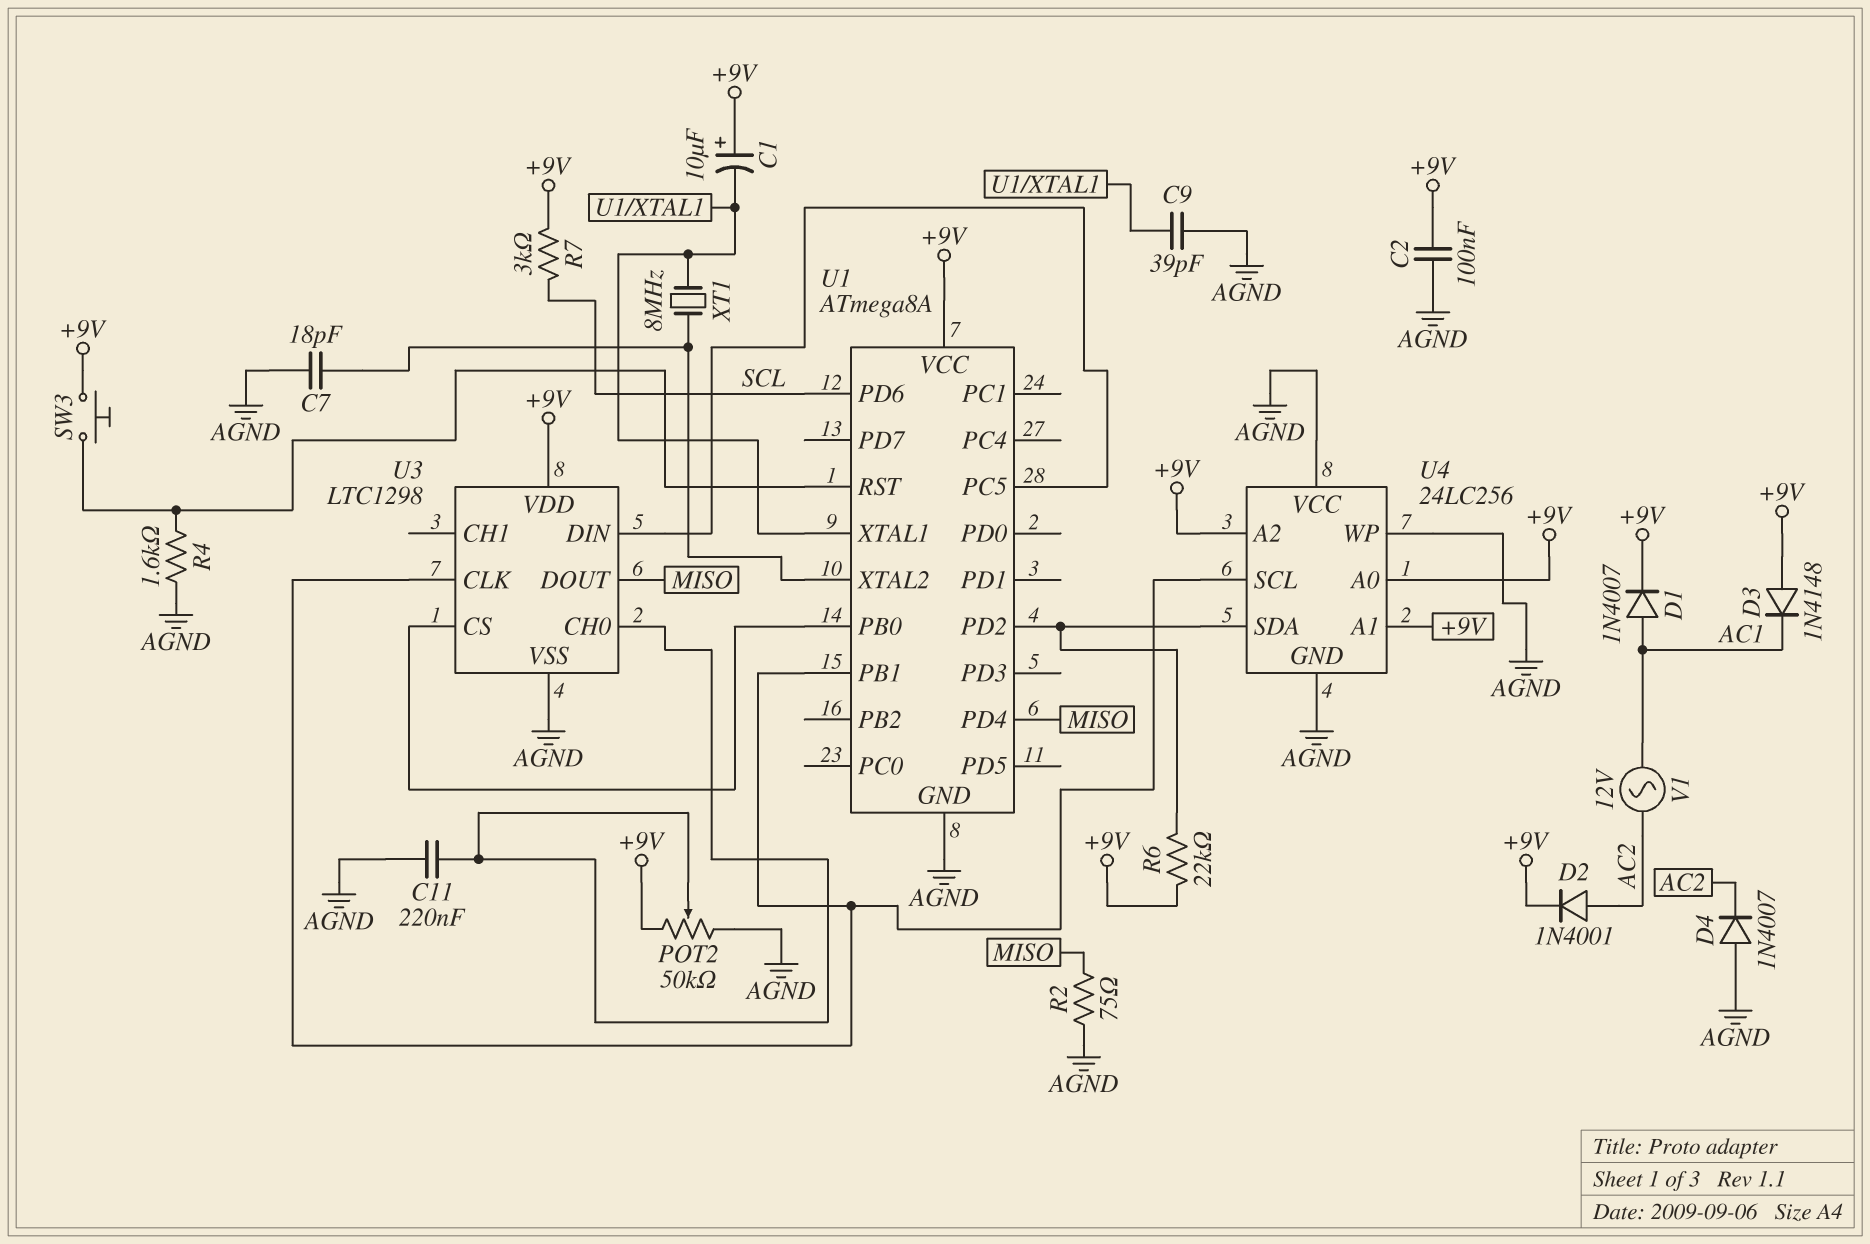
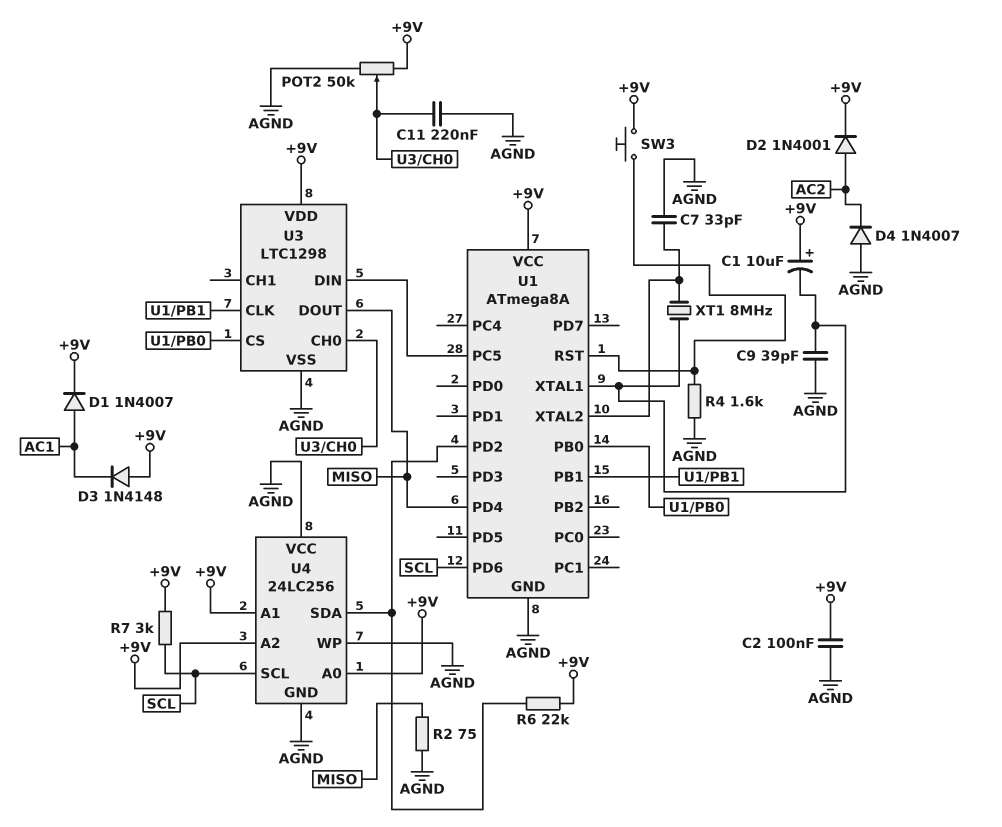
C7: 18pF (AGND, U1/XTAL2) -> 33pF (AGND, U1/XTAL2)
U4 pin SCL: U1/PB1 -> SCL
V1: AC 12V (AC1, AC2) -> none

